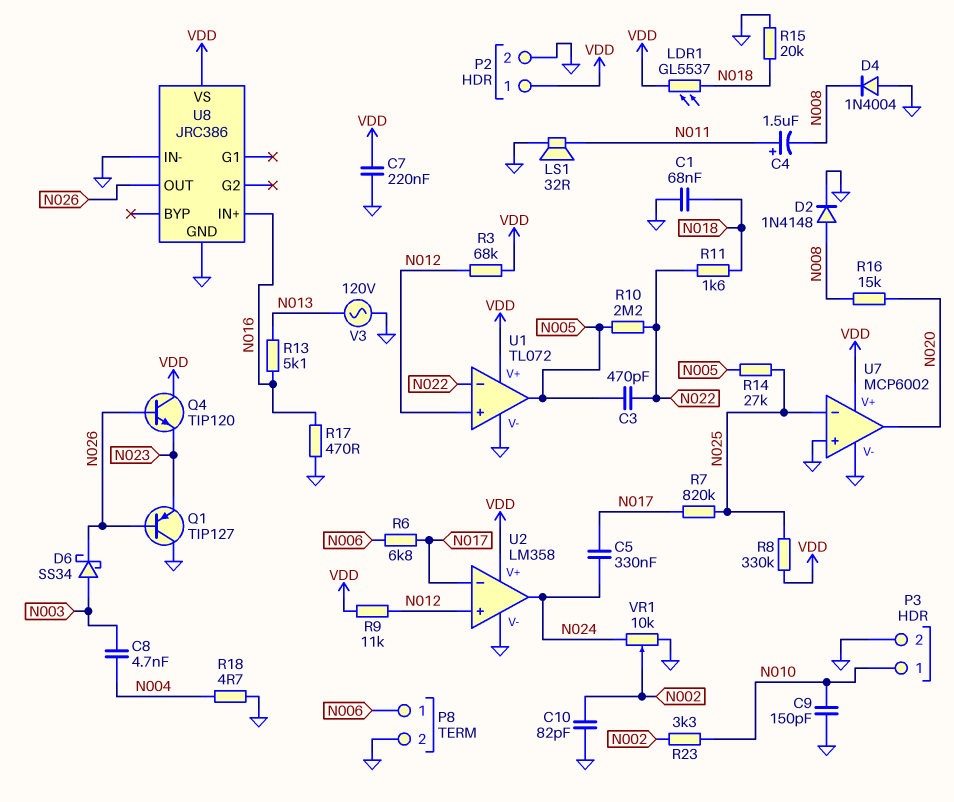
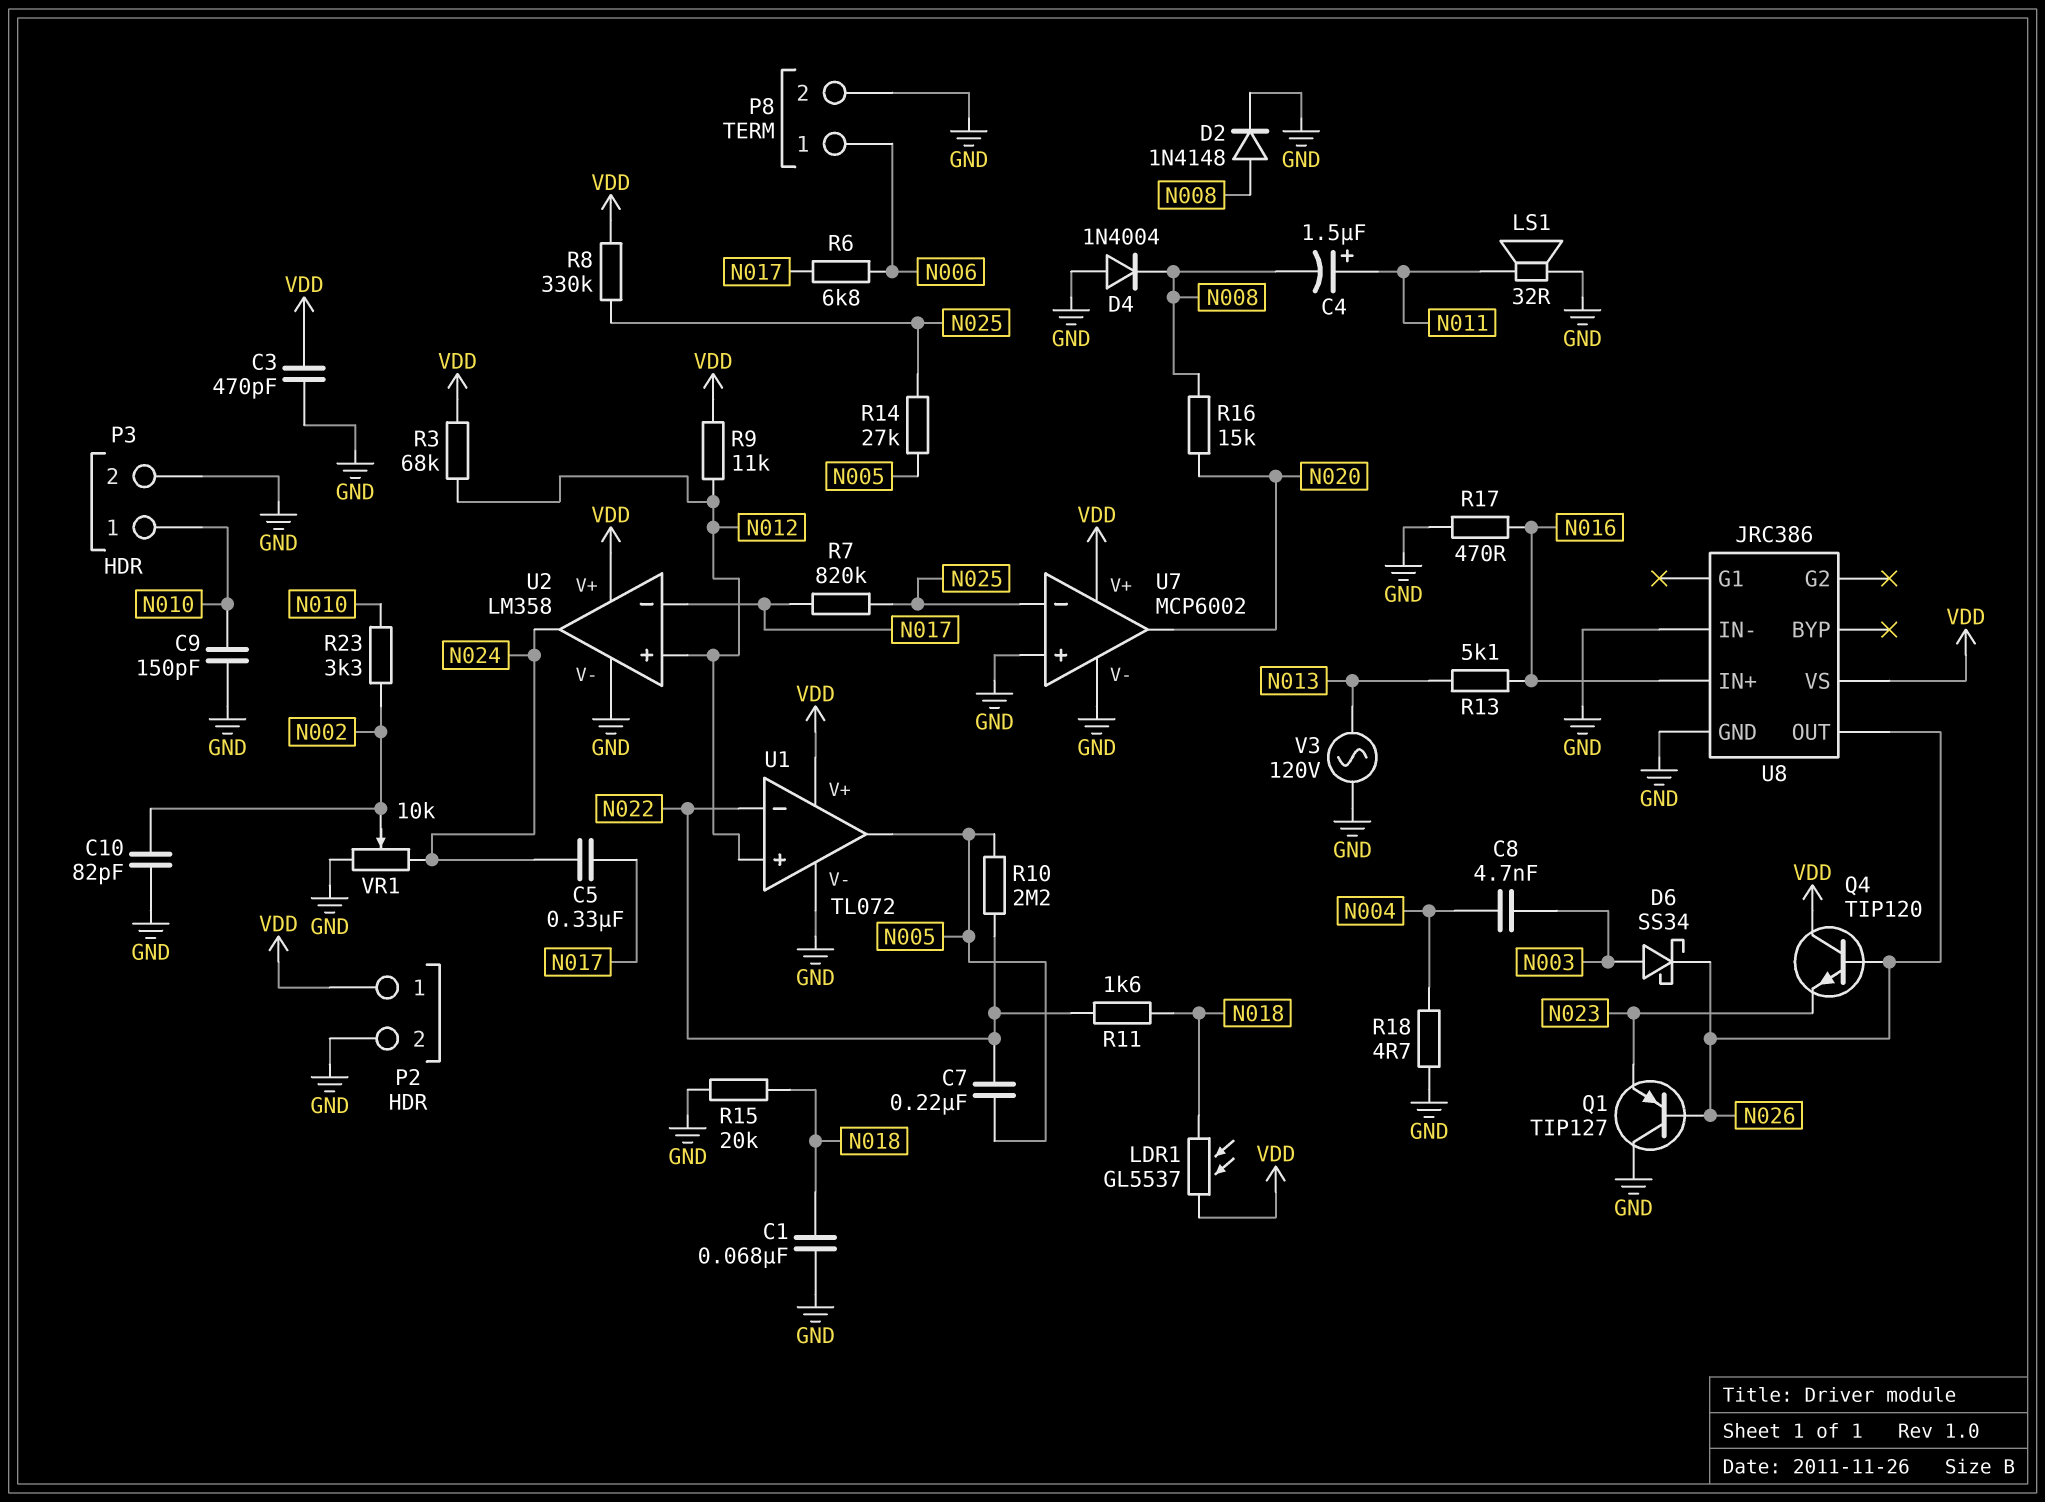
C3: 470pF (N005, N022) -> 470pF (GND, VDD)
C7: 220nF (GND, VDD) -> 220nF (N005, N022)

